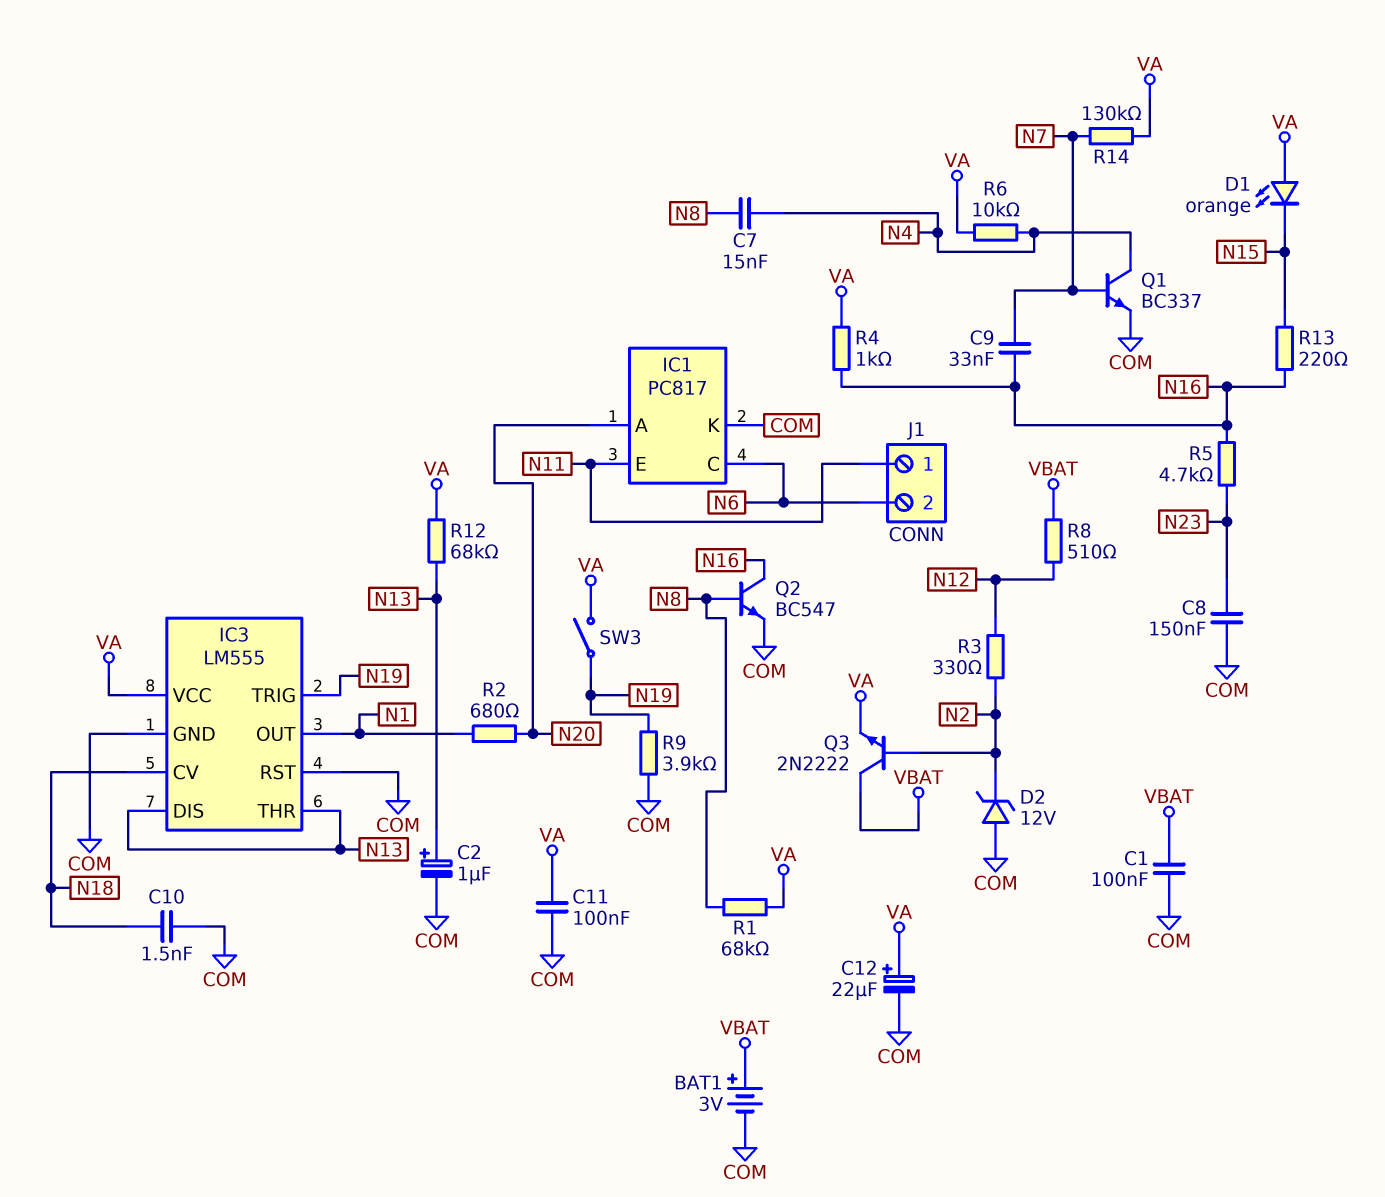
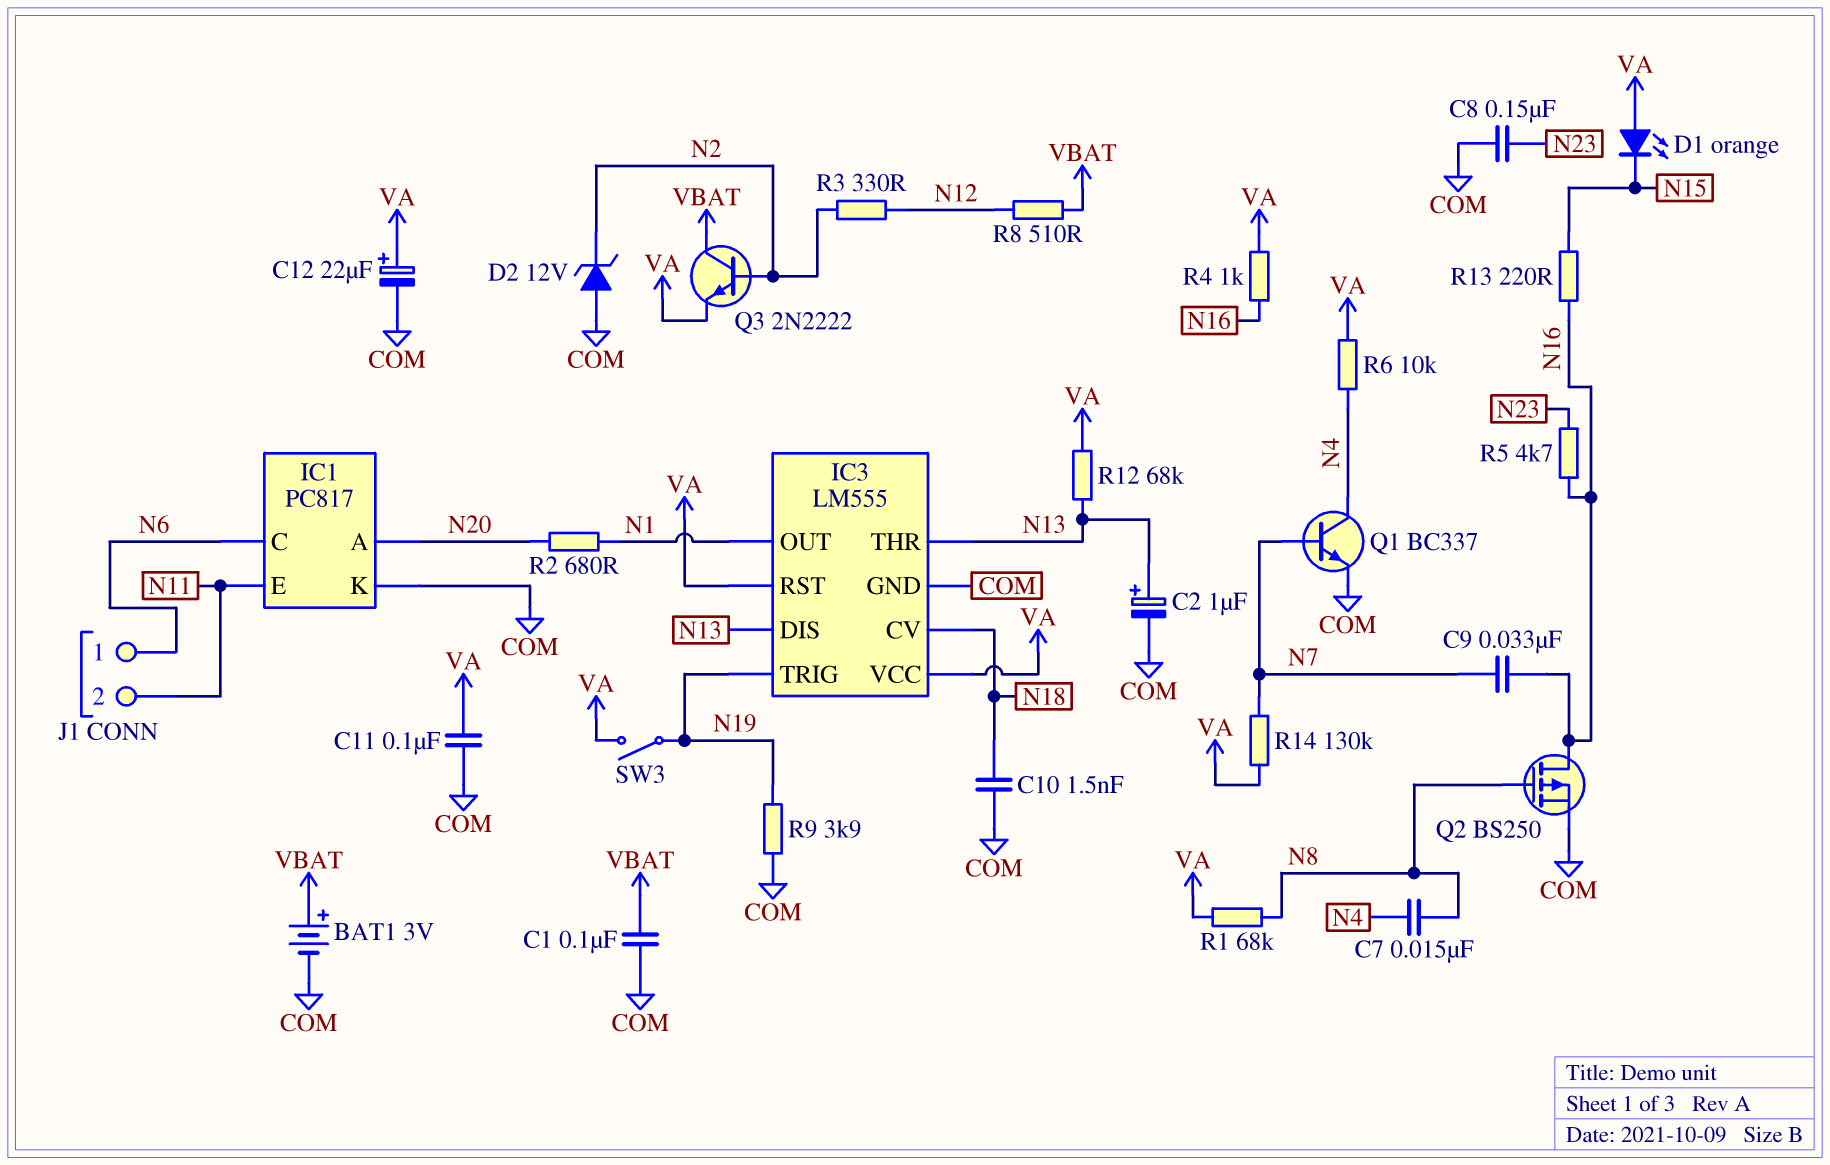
IC3 pin RST: COM -> VA
J1 pin 1: N11 -> N6
J1 pin 2: N6 -> N11
Q2: NPN BC547 (B N8, C N16, E COM) -> PMOS BS250 (G N8, D N16, S COM)

